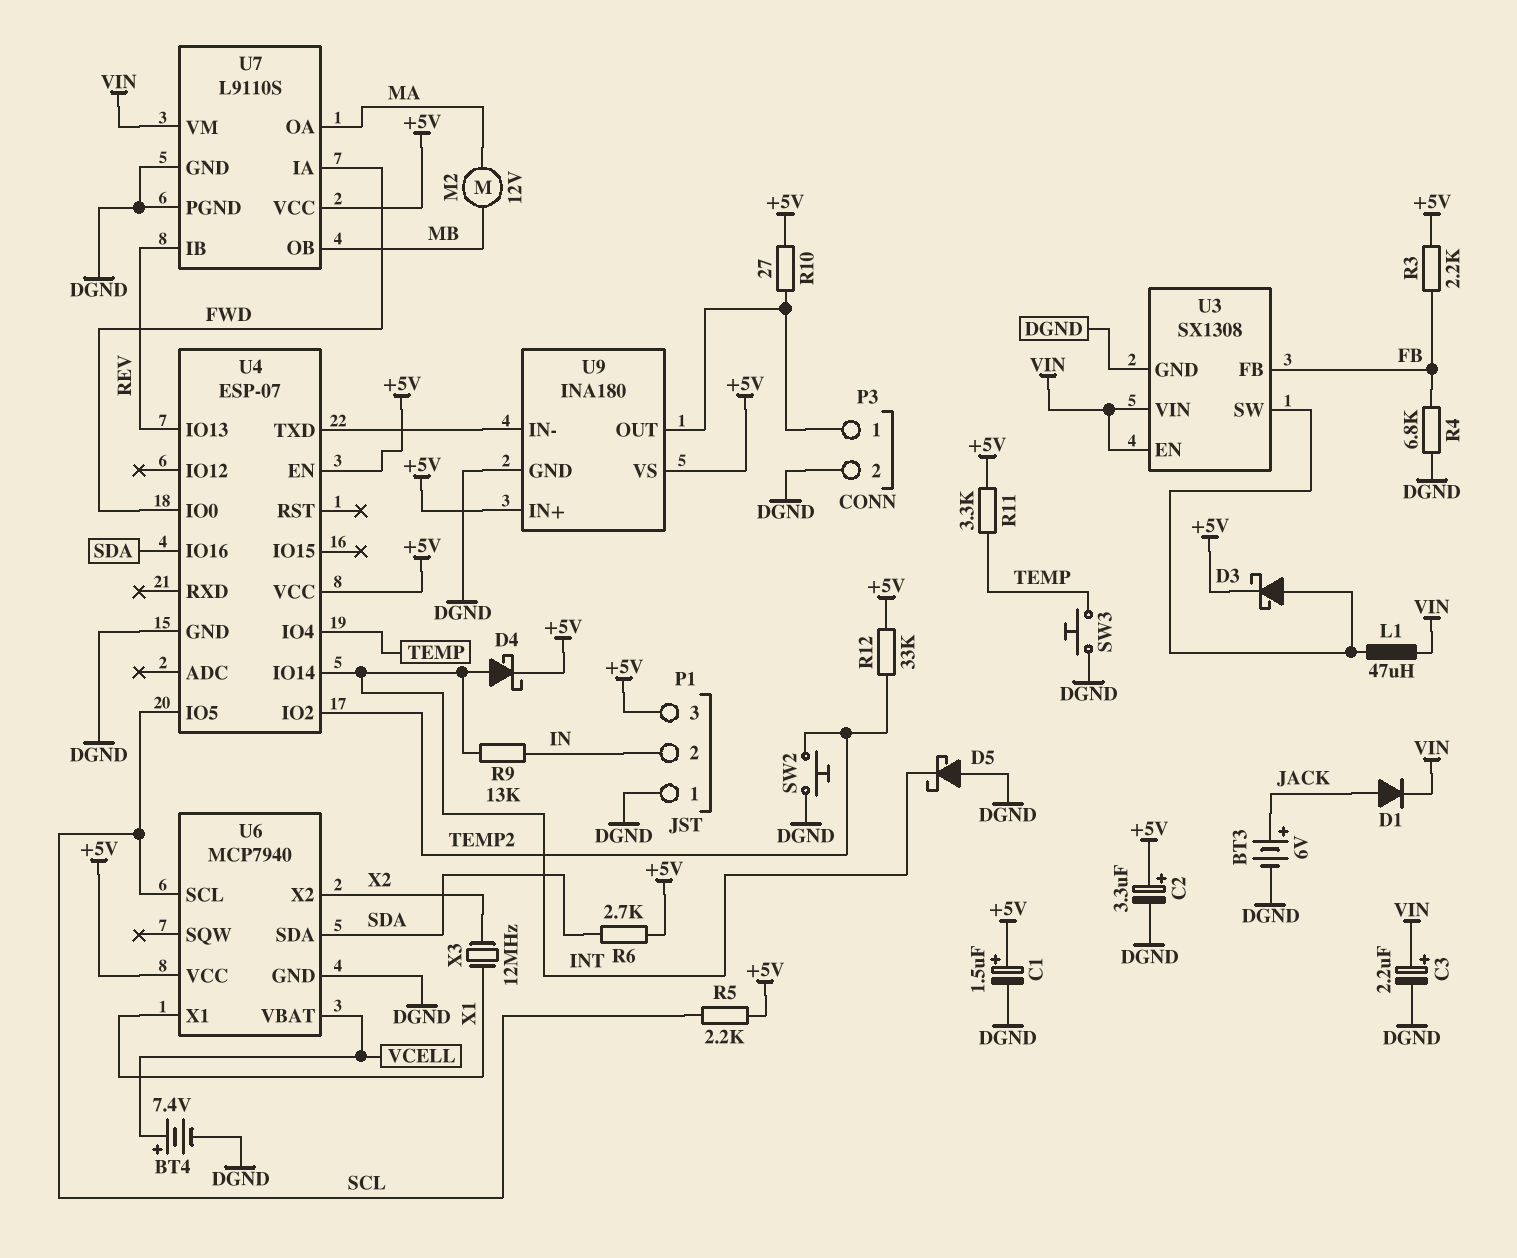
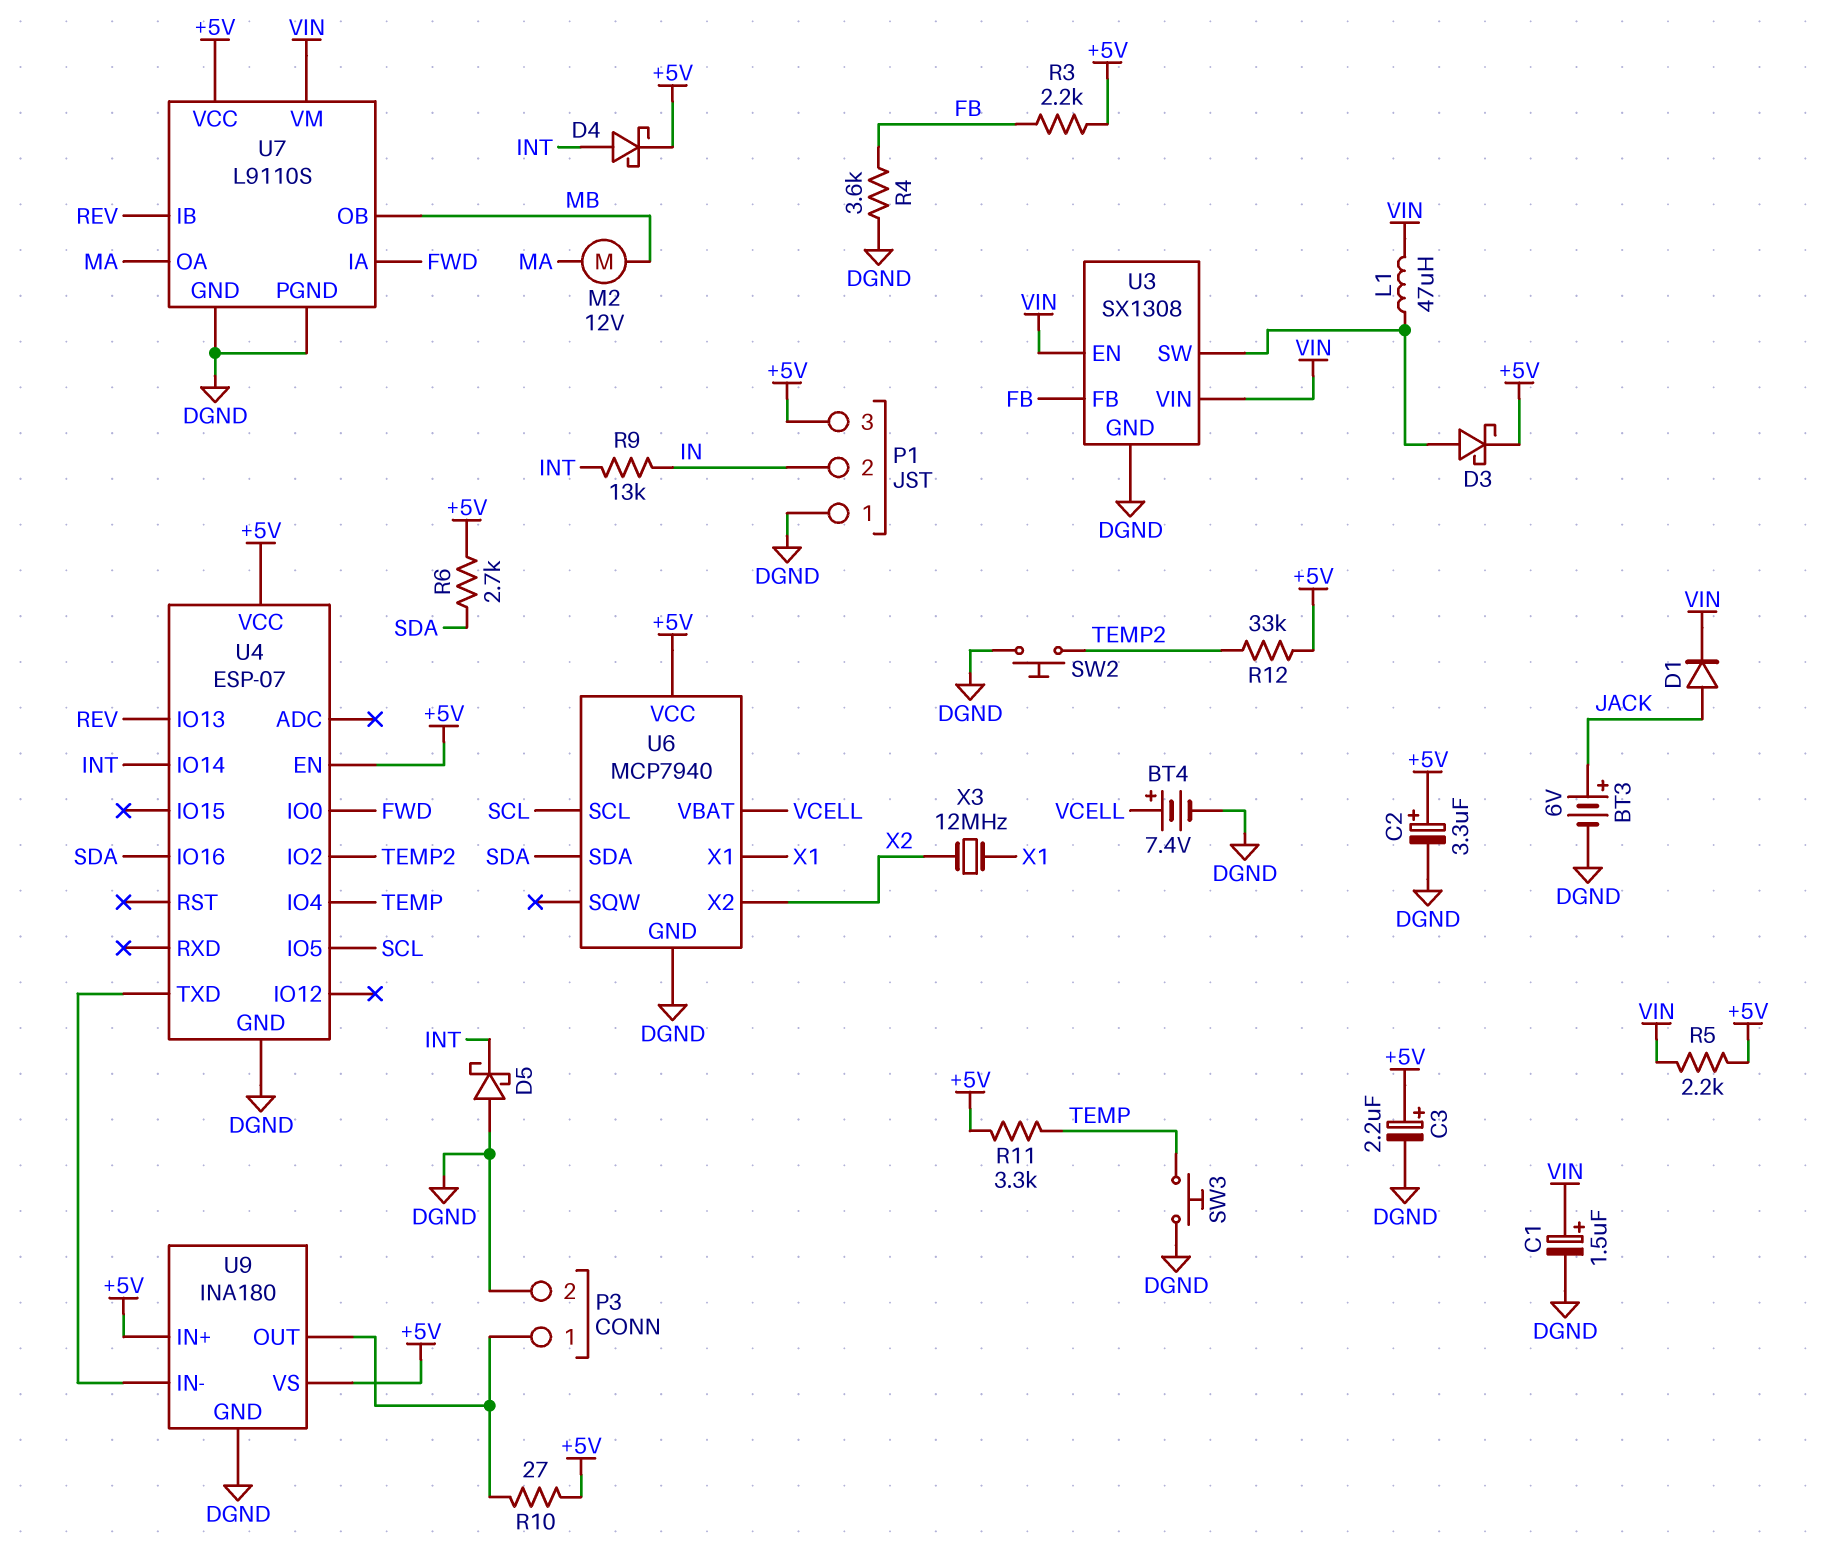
C1: 1.5uF (plus +5V, minus DGND) -> 1.5uF (plus VIN, minus DGND)
C3: 2.2uF (plus VIN, minus DGND) -> 2.2uF (plus +5V, minus DGND)
R4: 6.8k (DGND, FB) -> 3.6k (DGND, FB)
R5: 2.2k (+5V, SCL) -> 2.2k (+5V, VIN)

